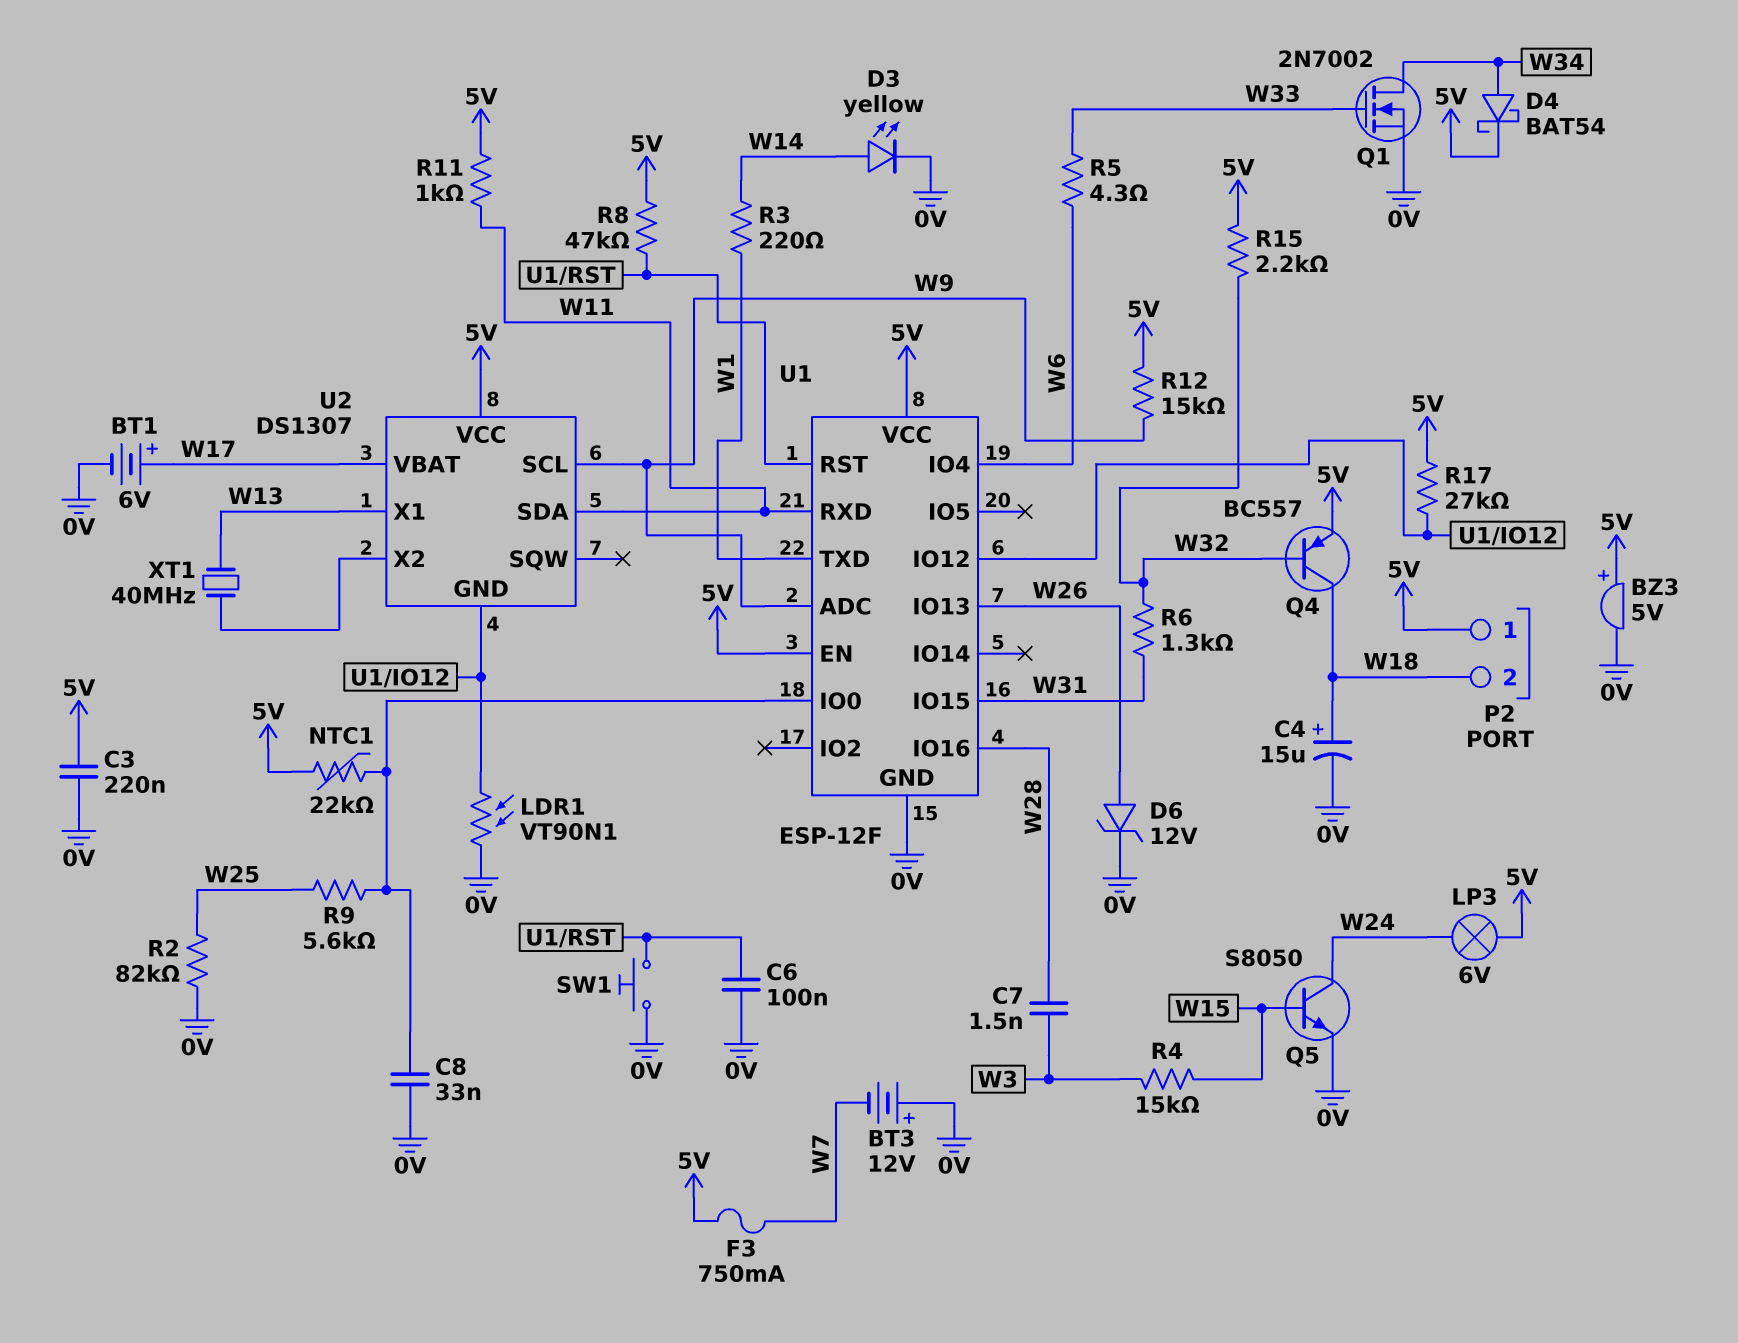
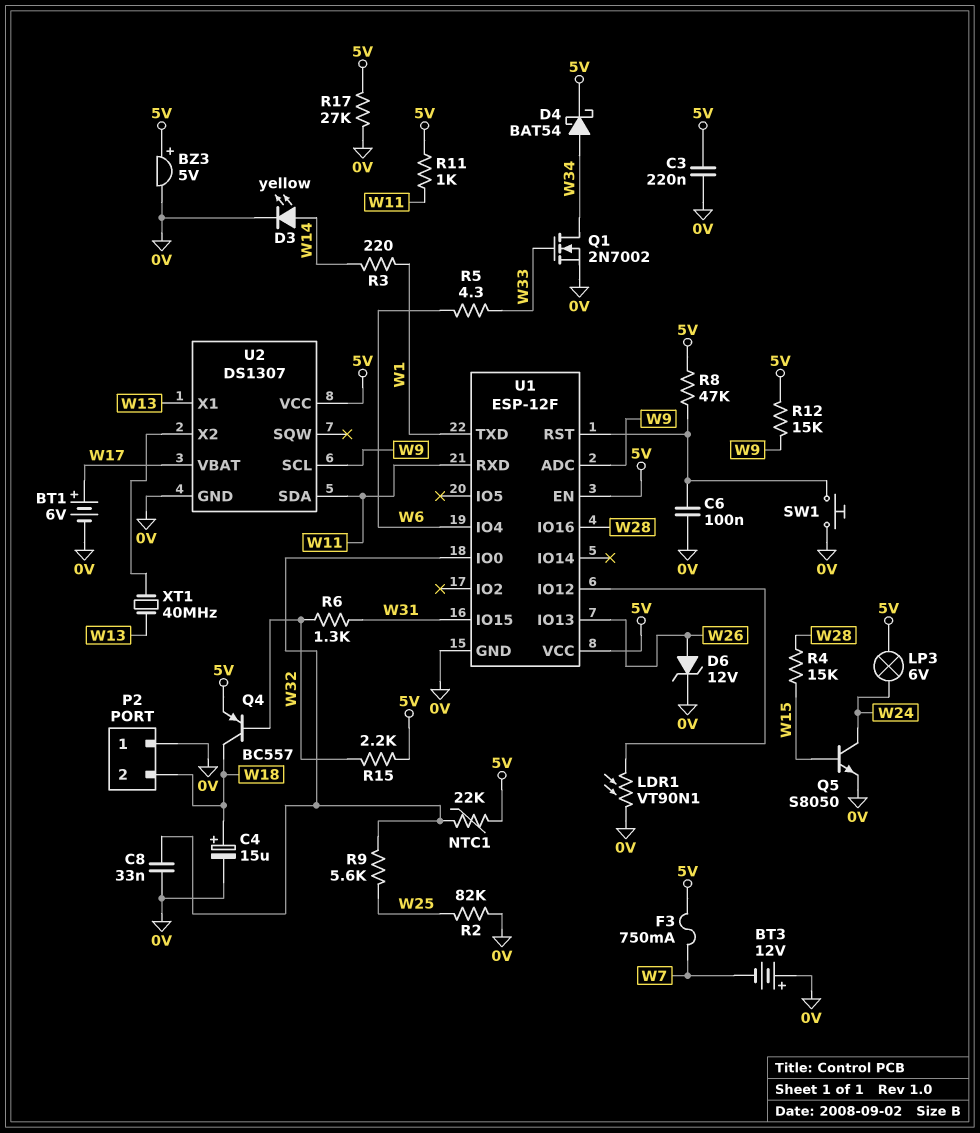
C7: 1.5nF (W3, W28) -> none
P2 pin 1: 5V -> 0V
R4: 15k (W3, W15) -> 15k (W15, W28)
R17: 27k (5V, U1/IO12) -> 27k (0V, 5V)
U2 pin GND: U1/IO12 -> 0V

